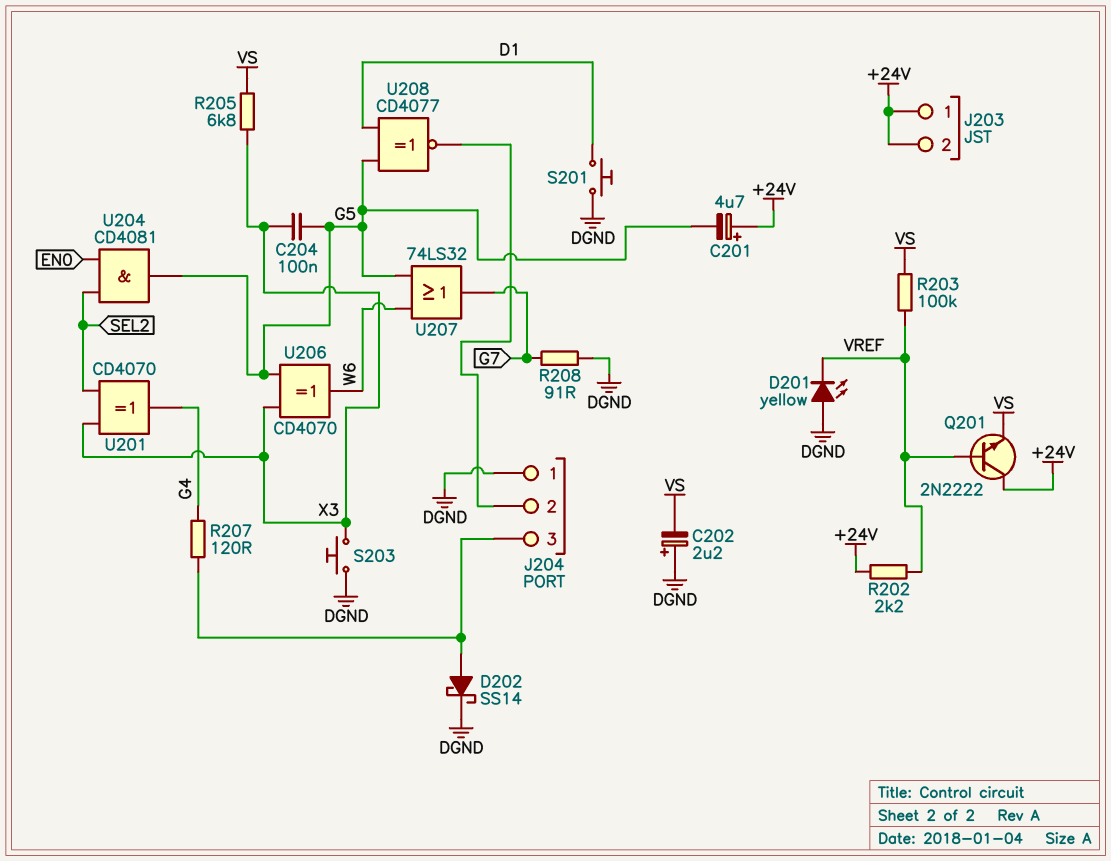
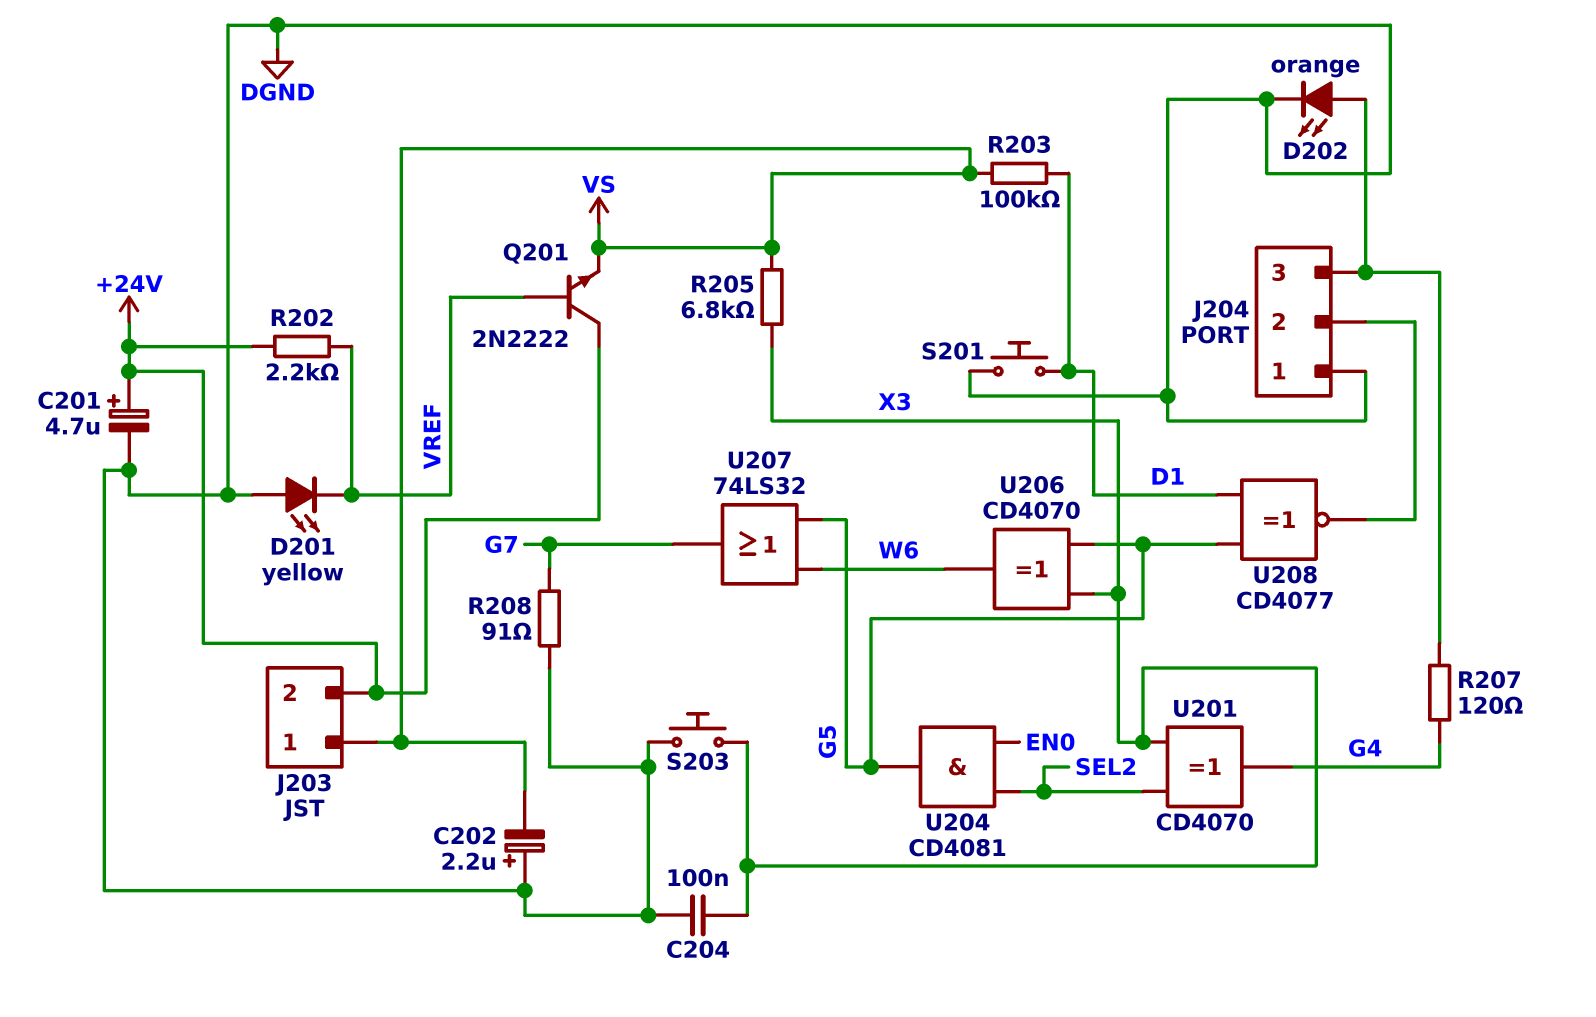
C201: 4.7uF (plus +24V, minus G5) -> 4.7uF (plus +24V, minus DGND)
C204: 100nF (G5, X3) -> 100nF (DGND, X3)
D202: schottky SS14 (A J204/3, K DGND) -> LED orange (A J204/3, K DGND)
J203 pin 1: +24V -> VS
R203: 100k (VREF, VS) -> 100k (D1, VS)

